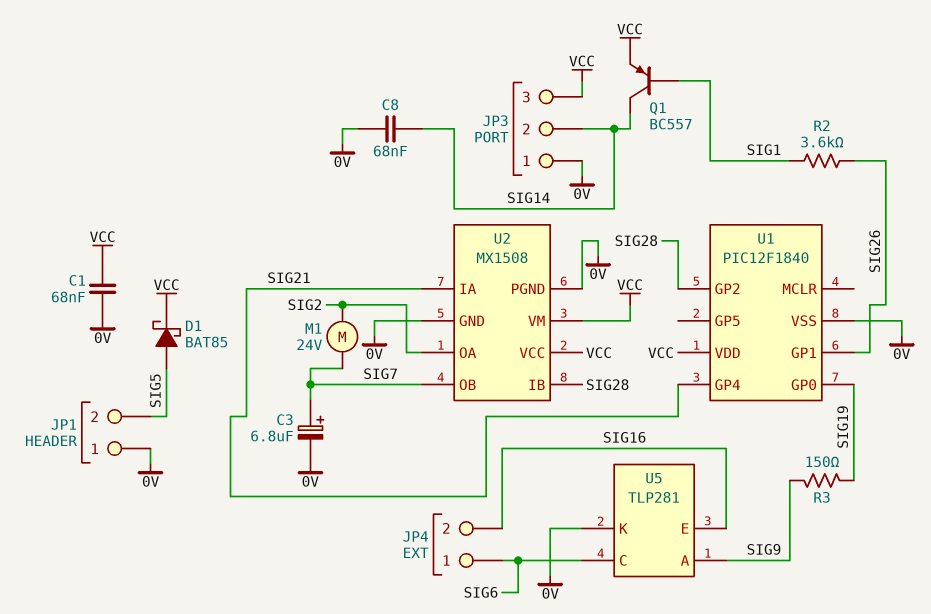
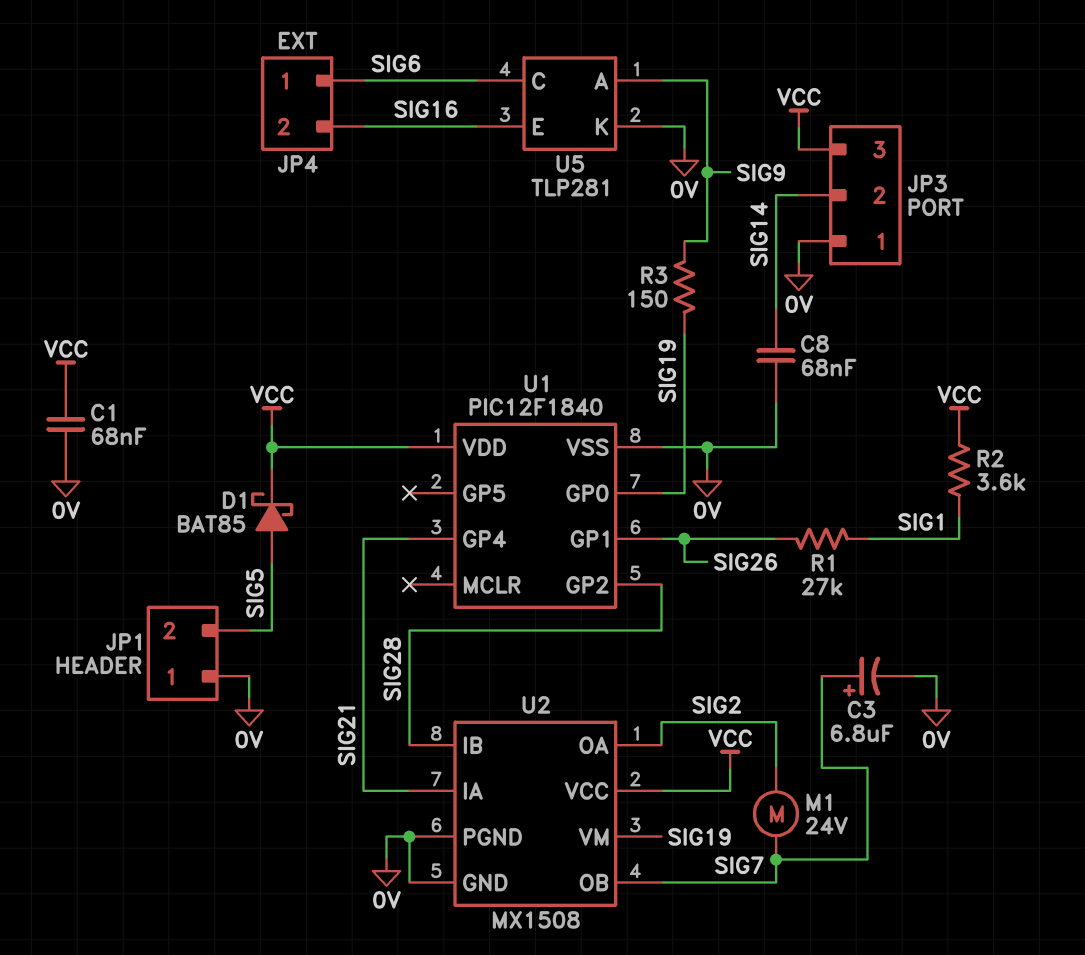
Q1: PNP BC557 (B SIG1, C SIG14, E VCC) -> none
R1: none -> 27k (SIG1, SIG26)
R2: 3.6k (SIG1, SIG26) -> 3.6k (SIG1, VCC)
U2 pin VM: VCC -> SIG19

